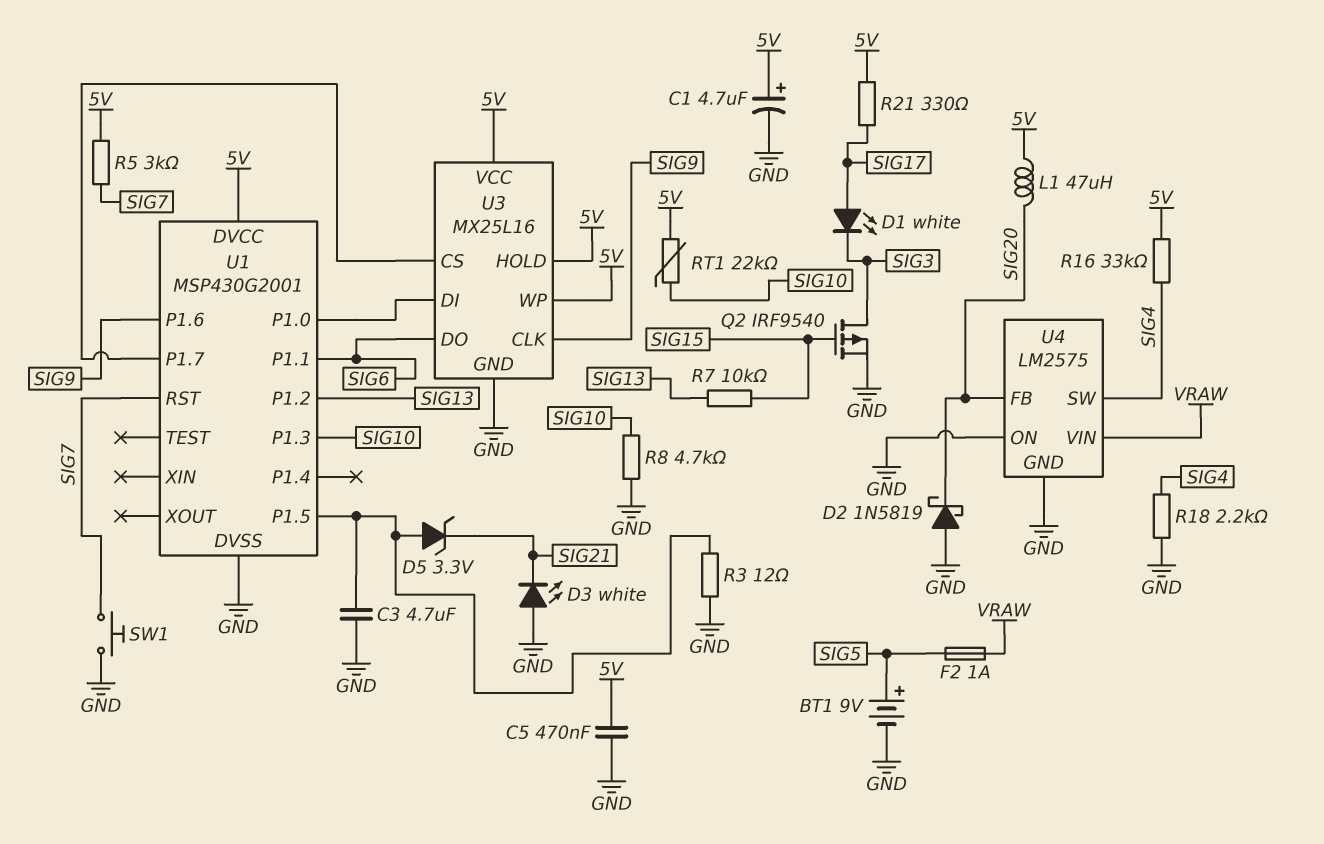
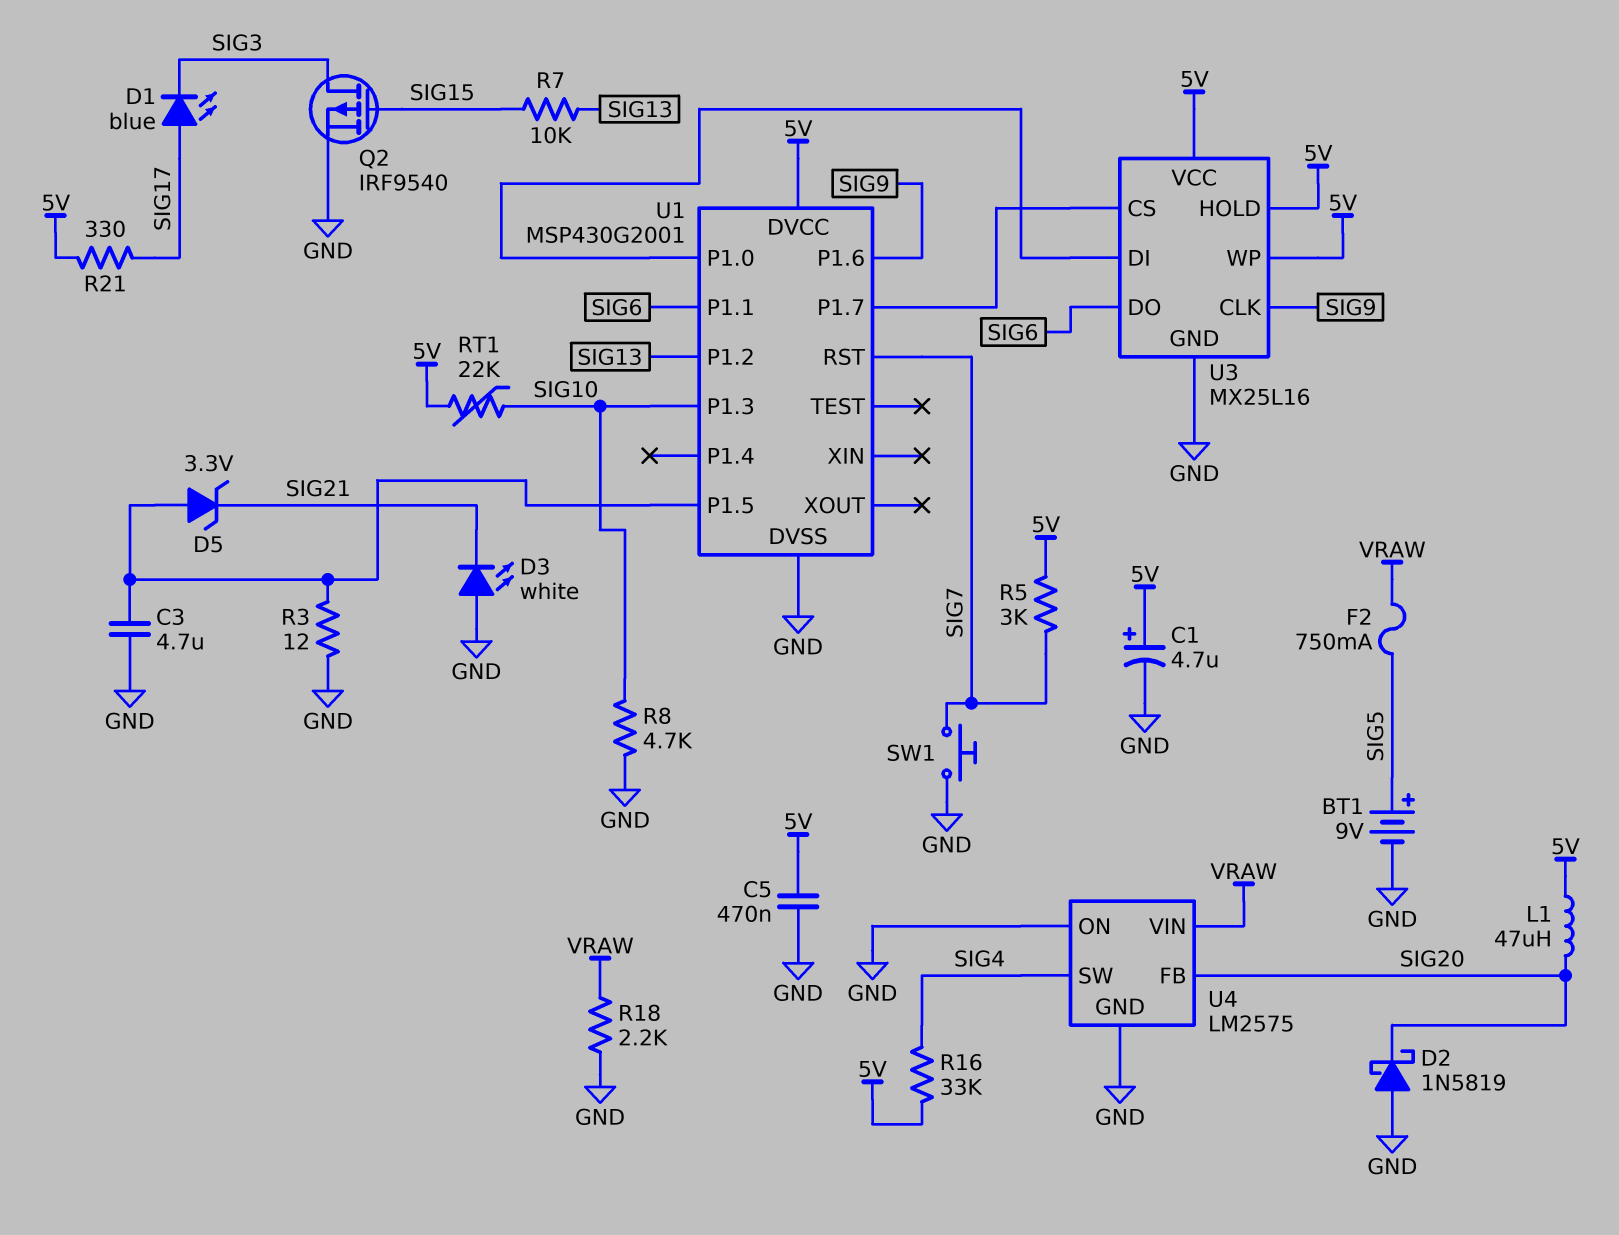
D1: LED white (A SIG17, K SIG3) -> LED blue (A SIG17, K SIG3)
F2: 1A (SIG5, VRAW) -> 750mA (SIG5, VRAW)
R18: 2.2k (GND, SIG4) -> 2.2k (GND, VRAW)

